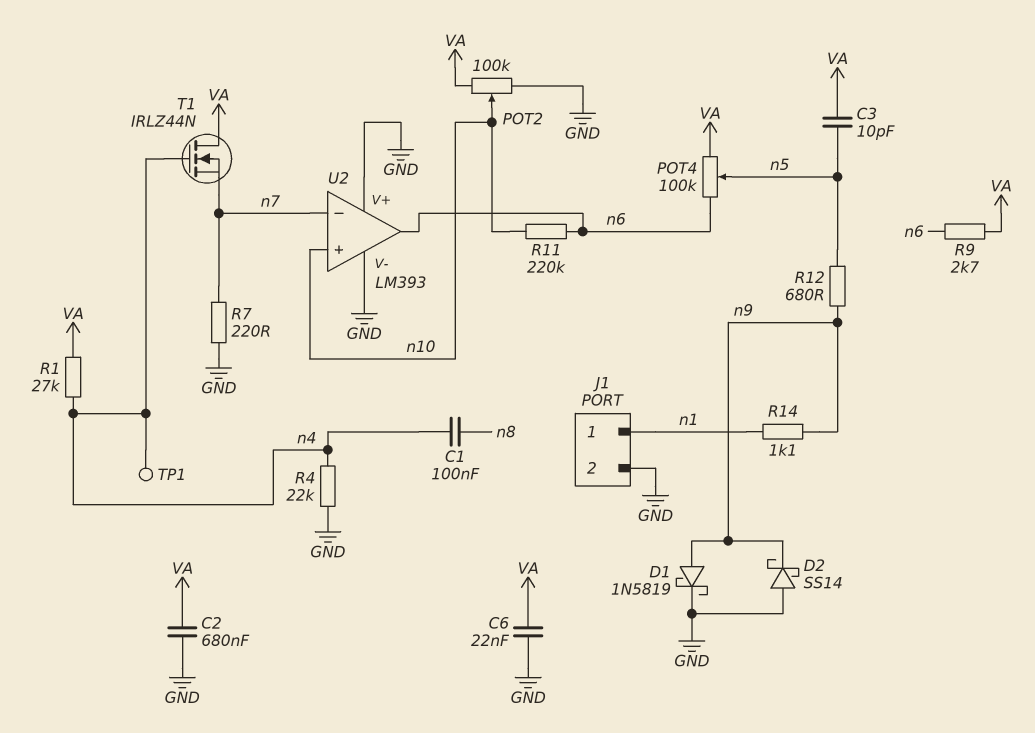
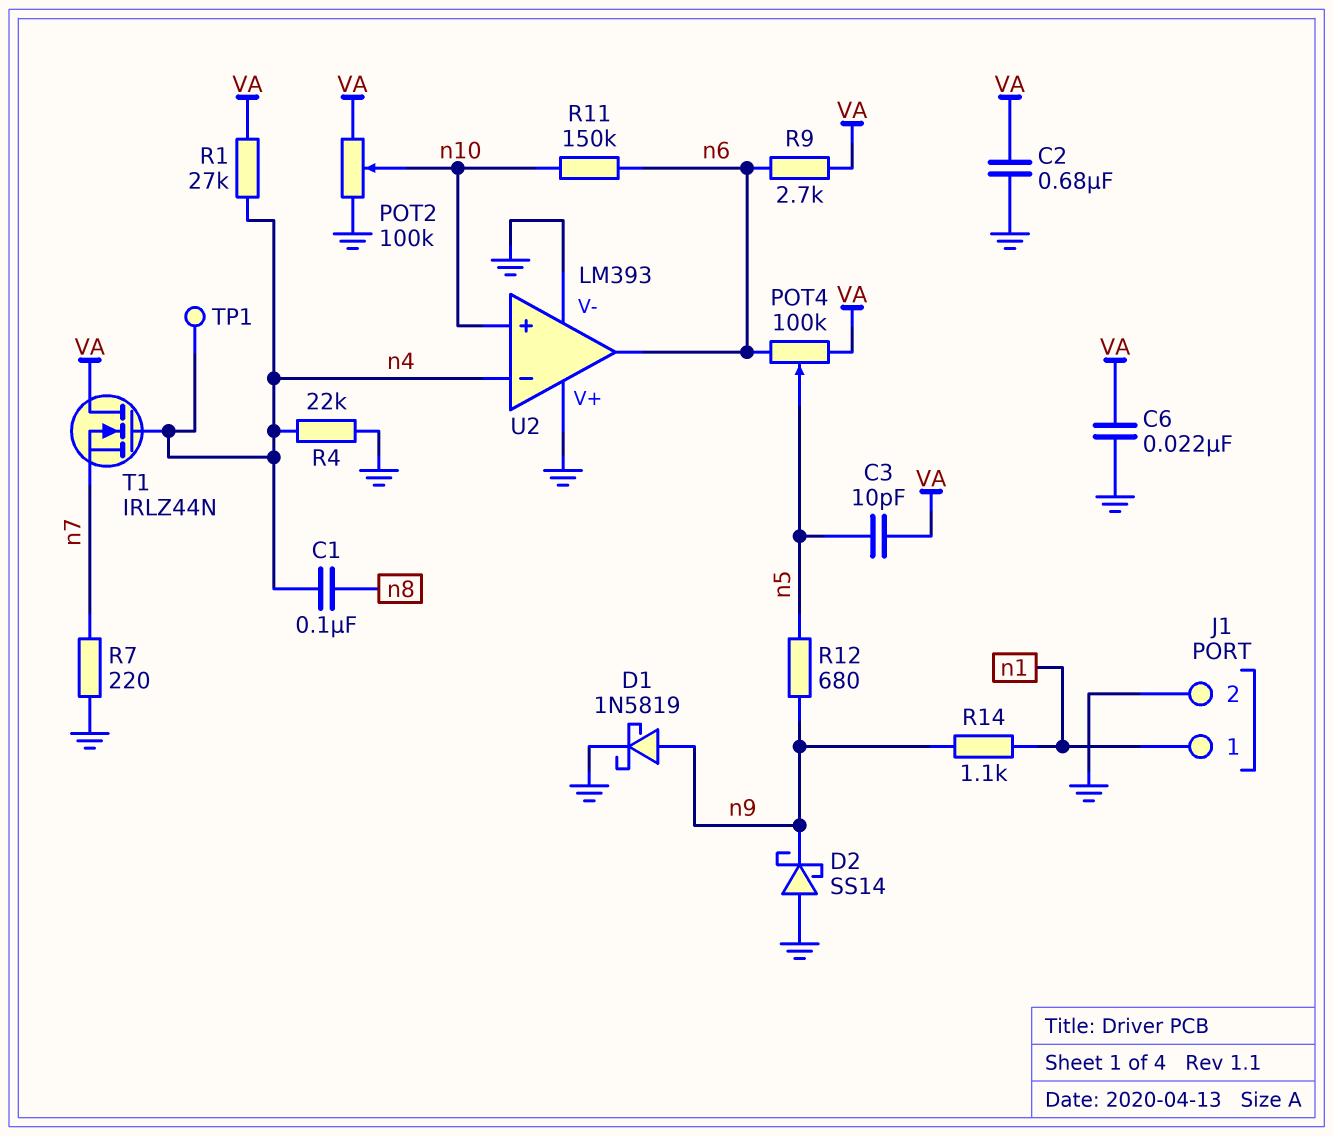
R11: 220k (n6, n10) -> 150k (n6, n10)
U2 pin in-: n7 -> n4

